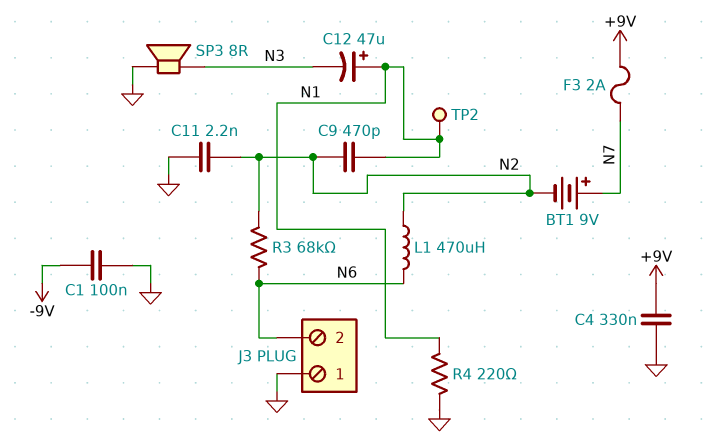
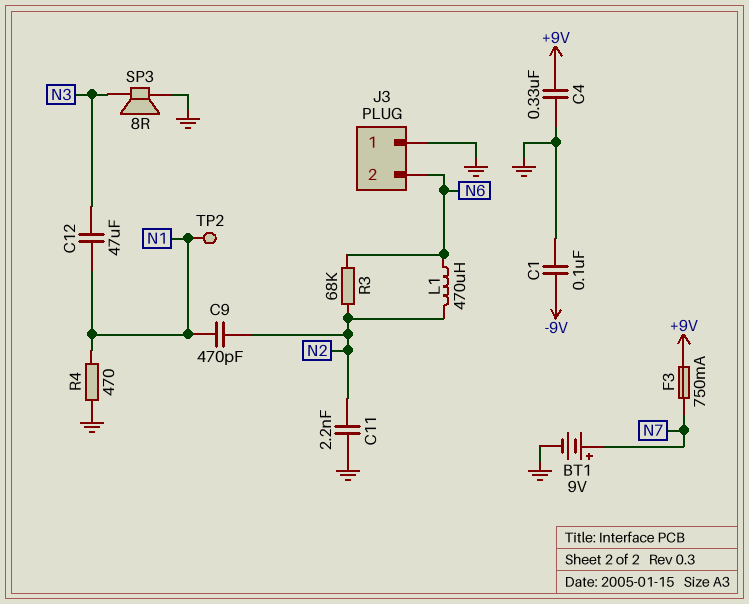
BT1: 9V (plus N7, minus N2) -> 9V (plus N7, minus GND)
C12: 47uF (plus N1, minus N3) -> 47uF (N1, N3)
F3: 2A (+9V, N7) -> 750mA (+9V, N7)
R4: 220 (GND, N1) -> 470 (GND, N1)

